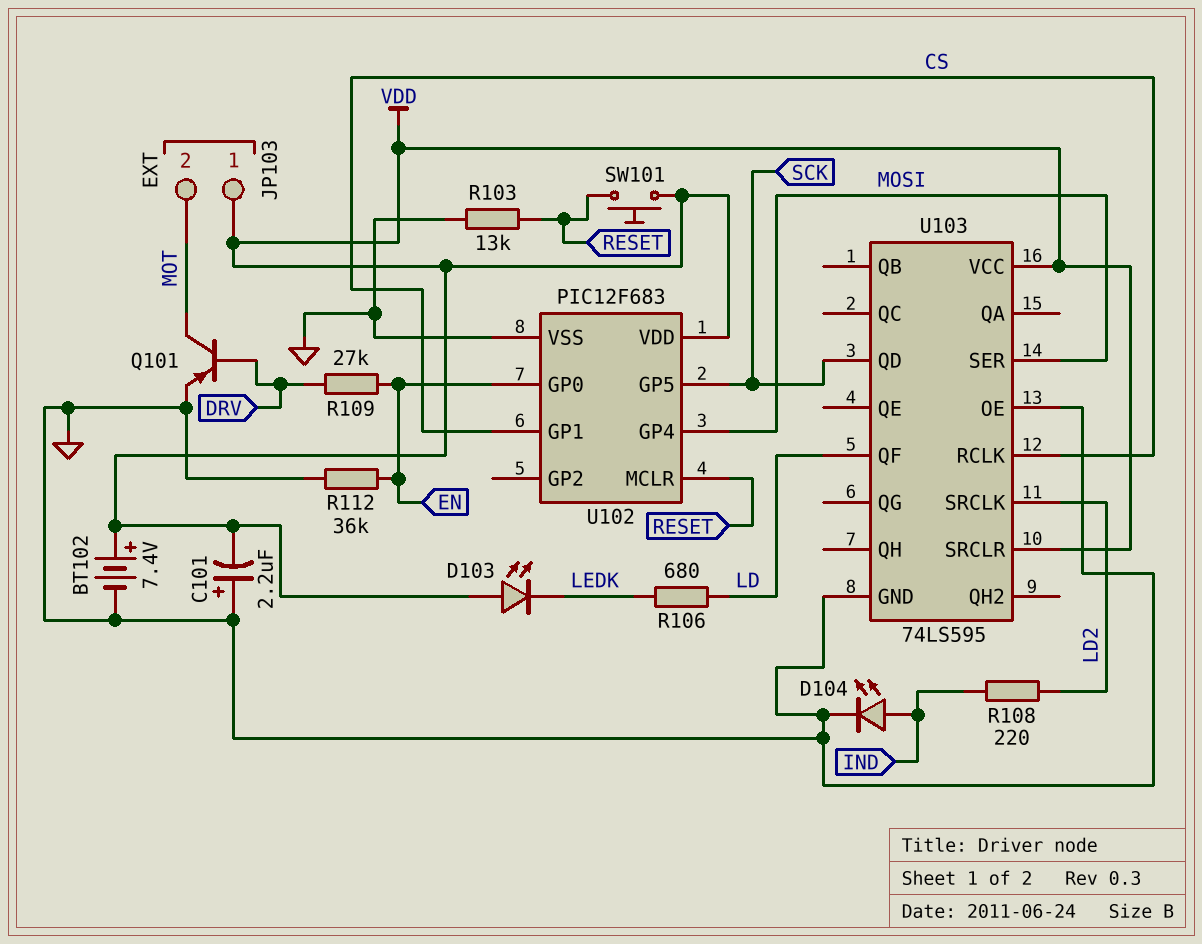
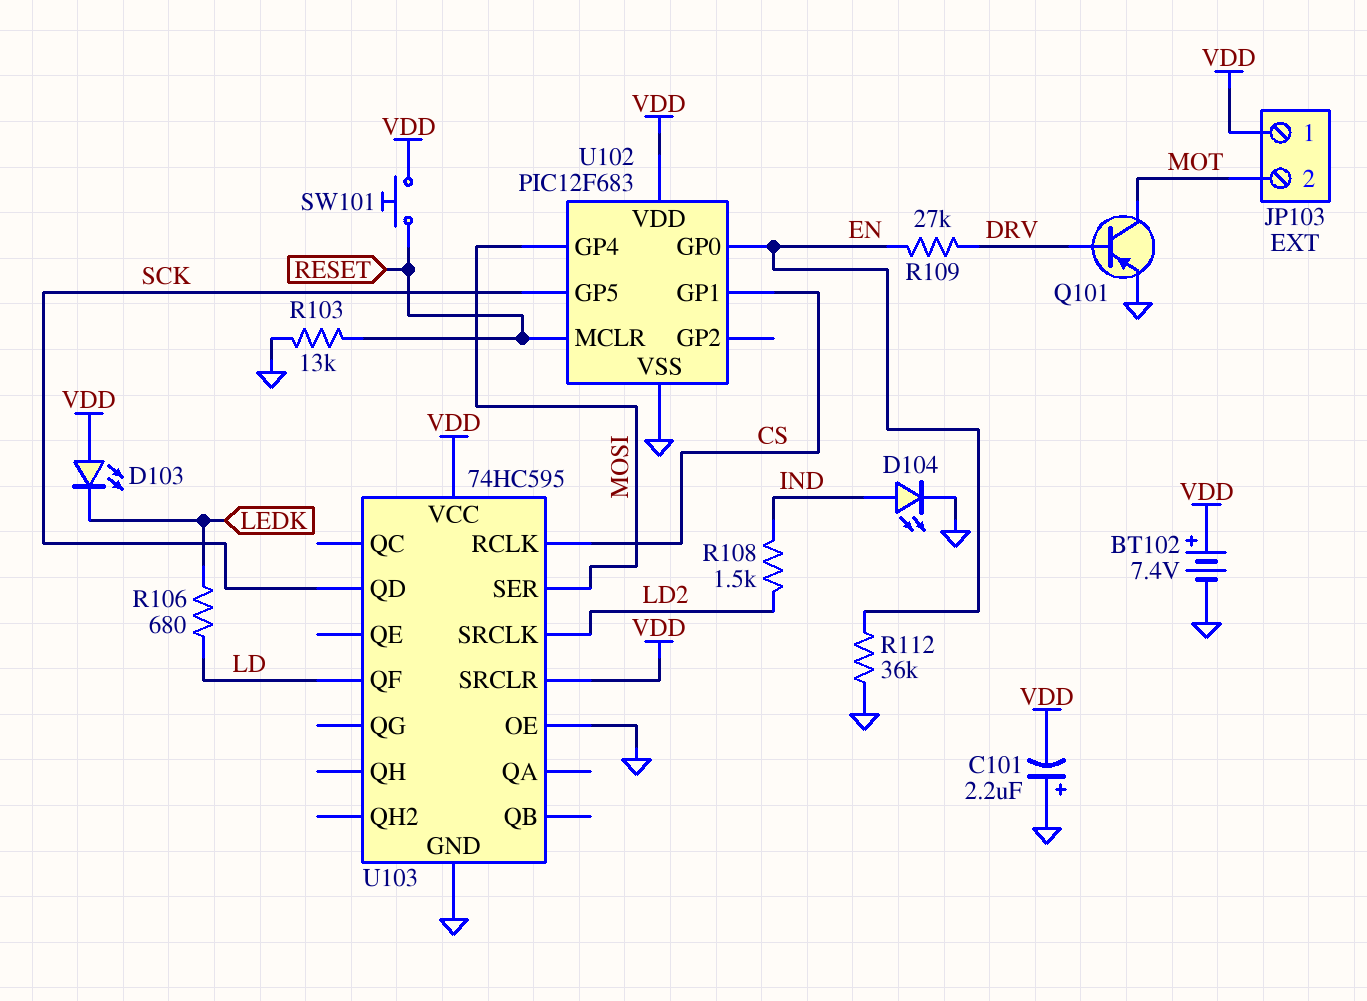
R108: 220 (IND, LD2) -> 1.5k (IND, LD2)
U103: 74LS595 -> 74HC595

